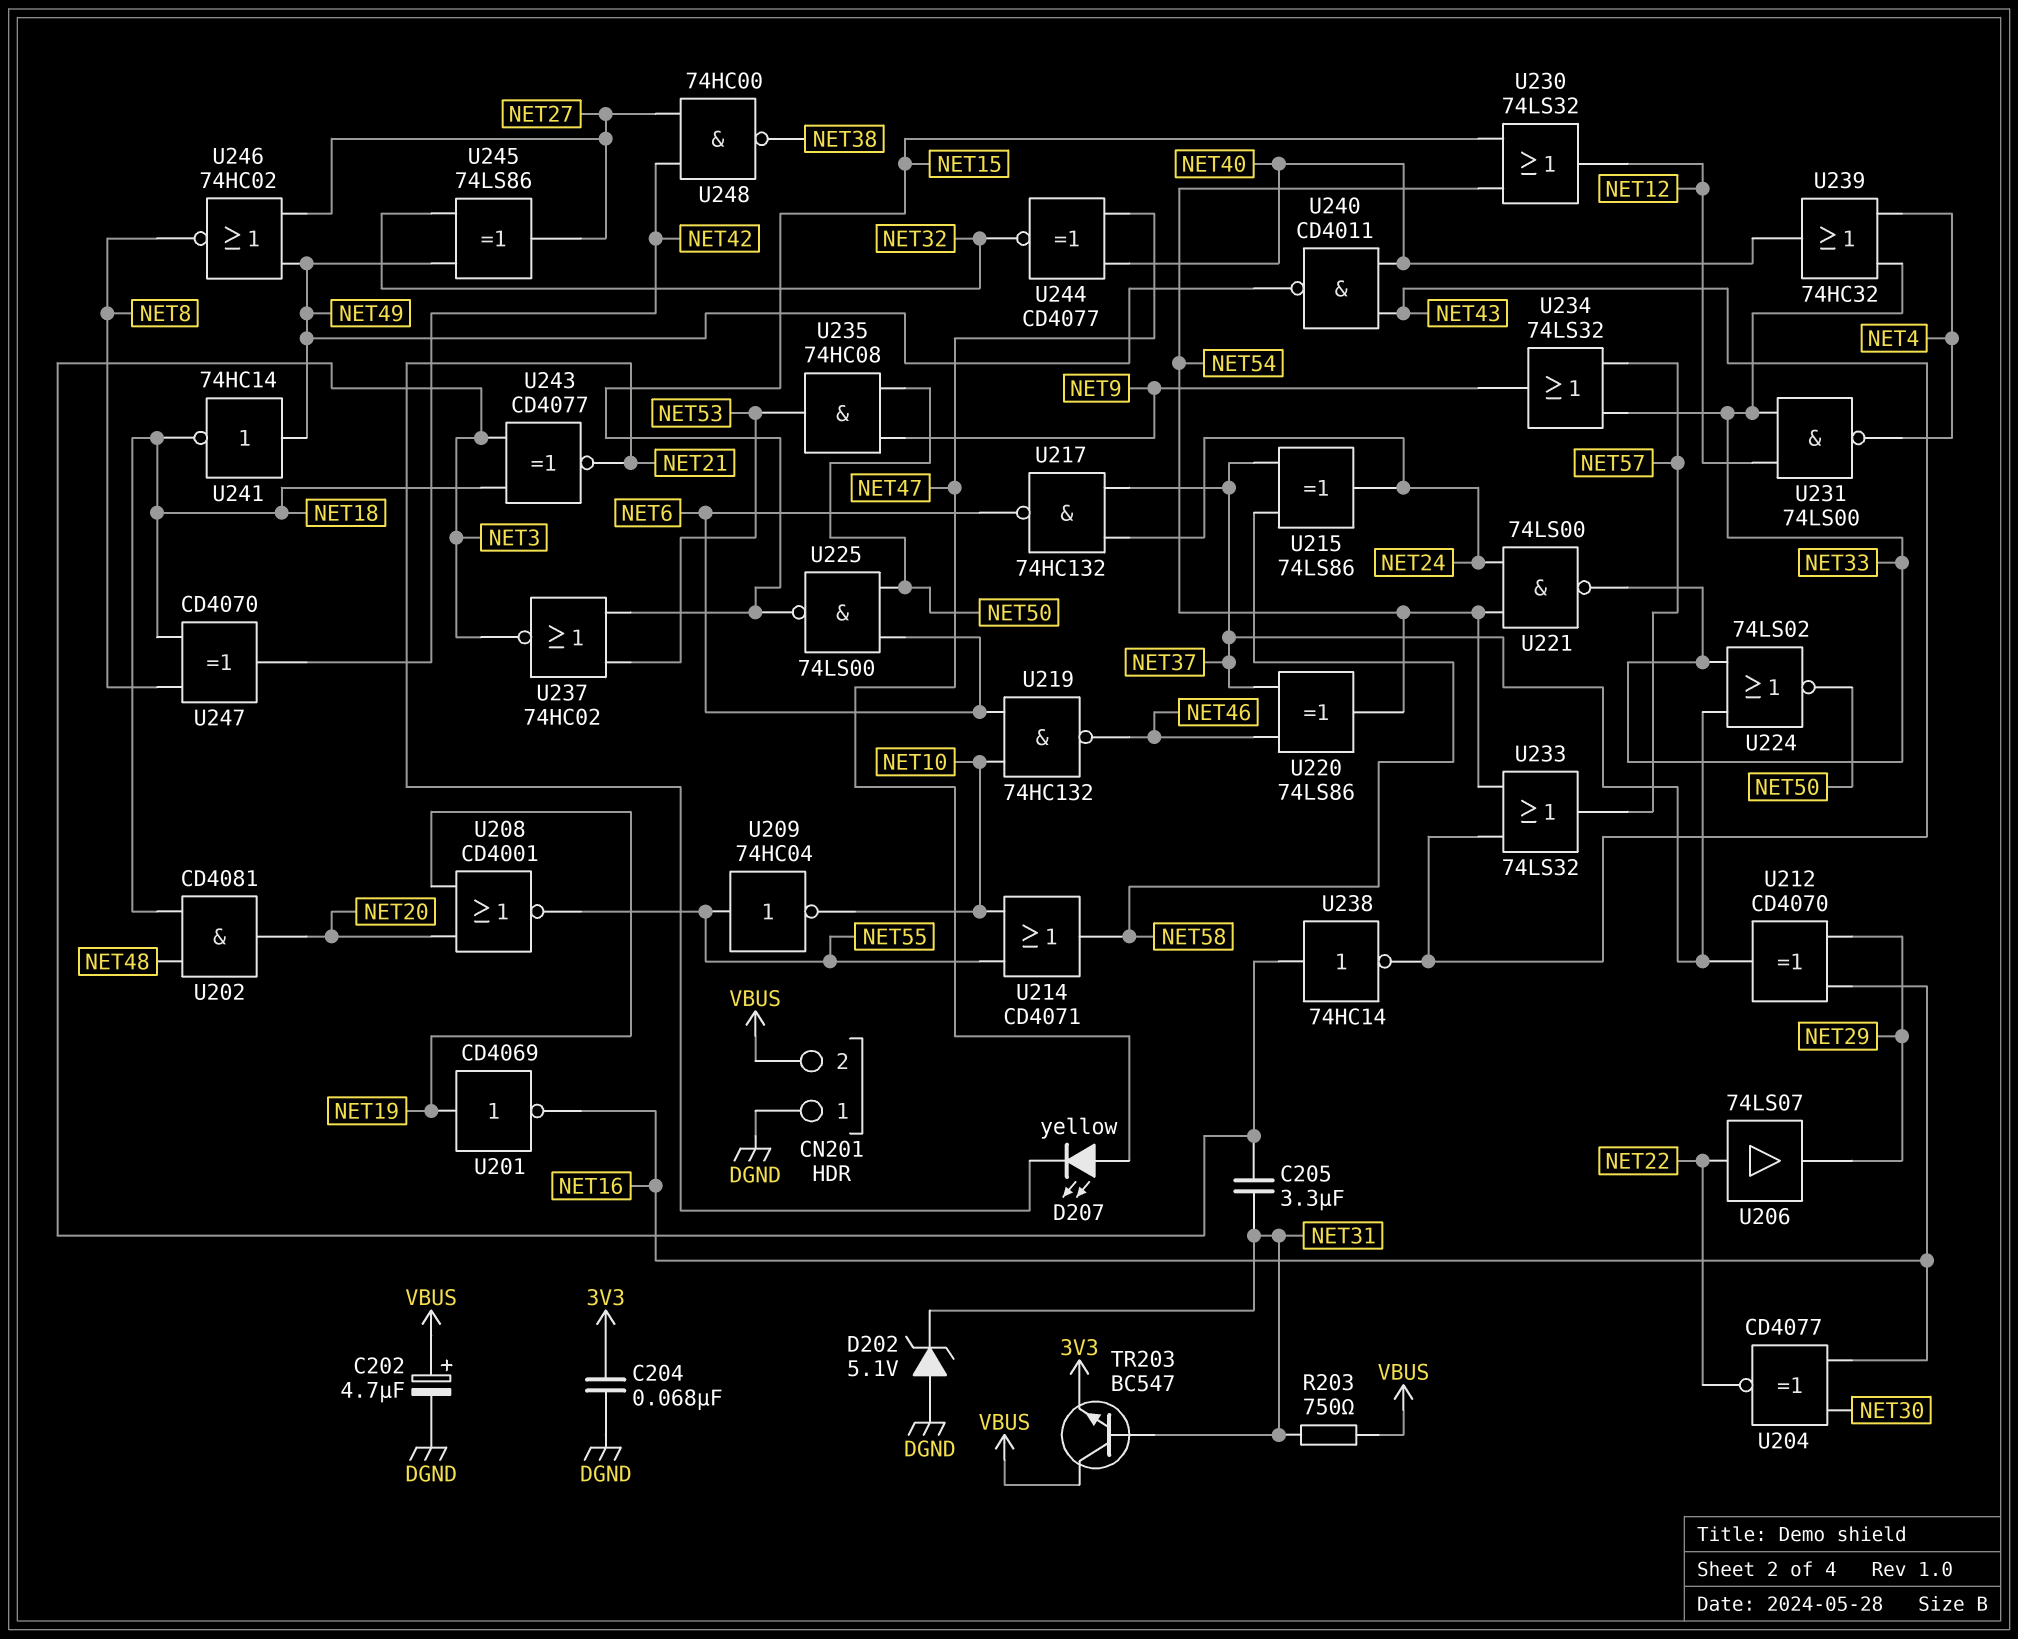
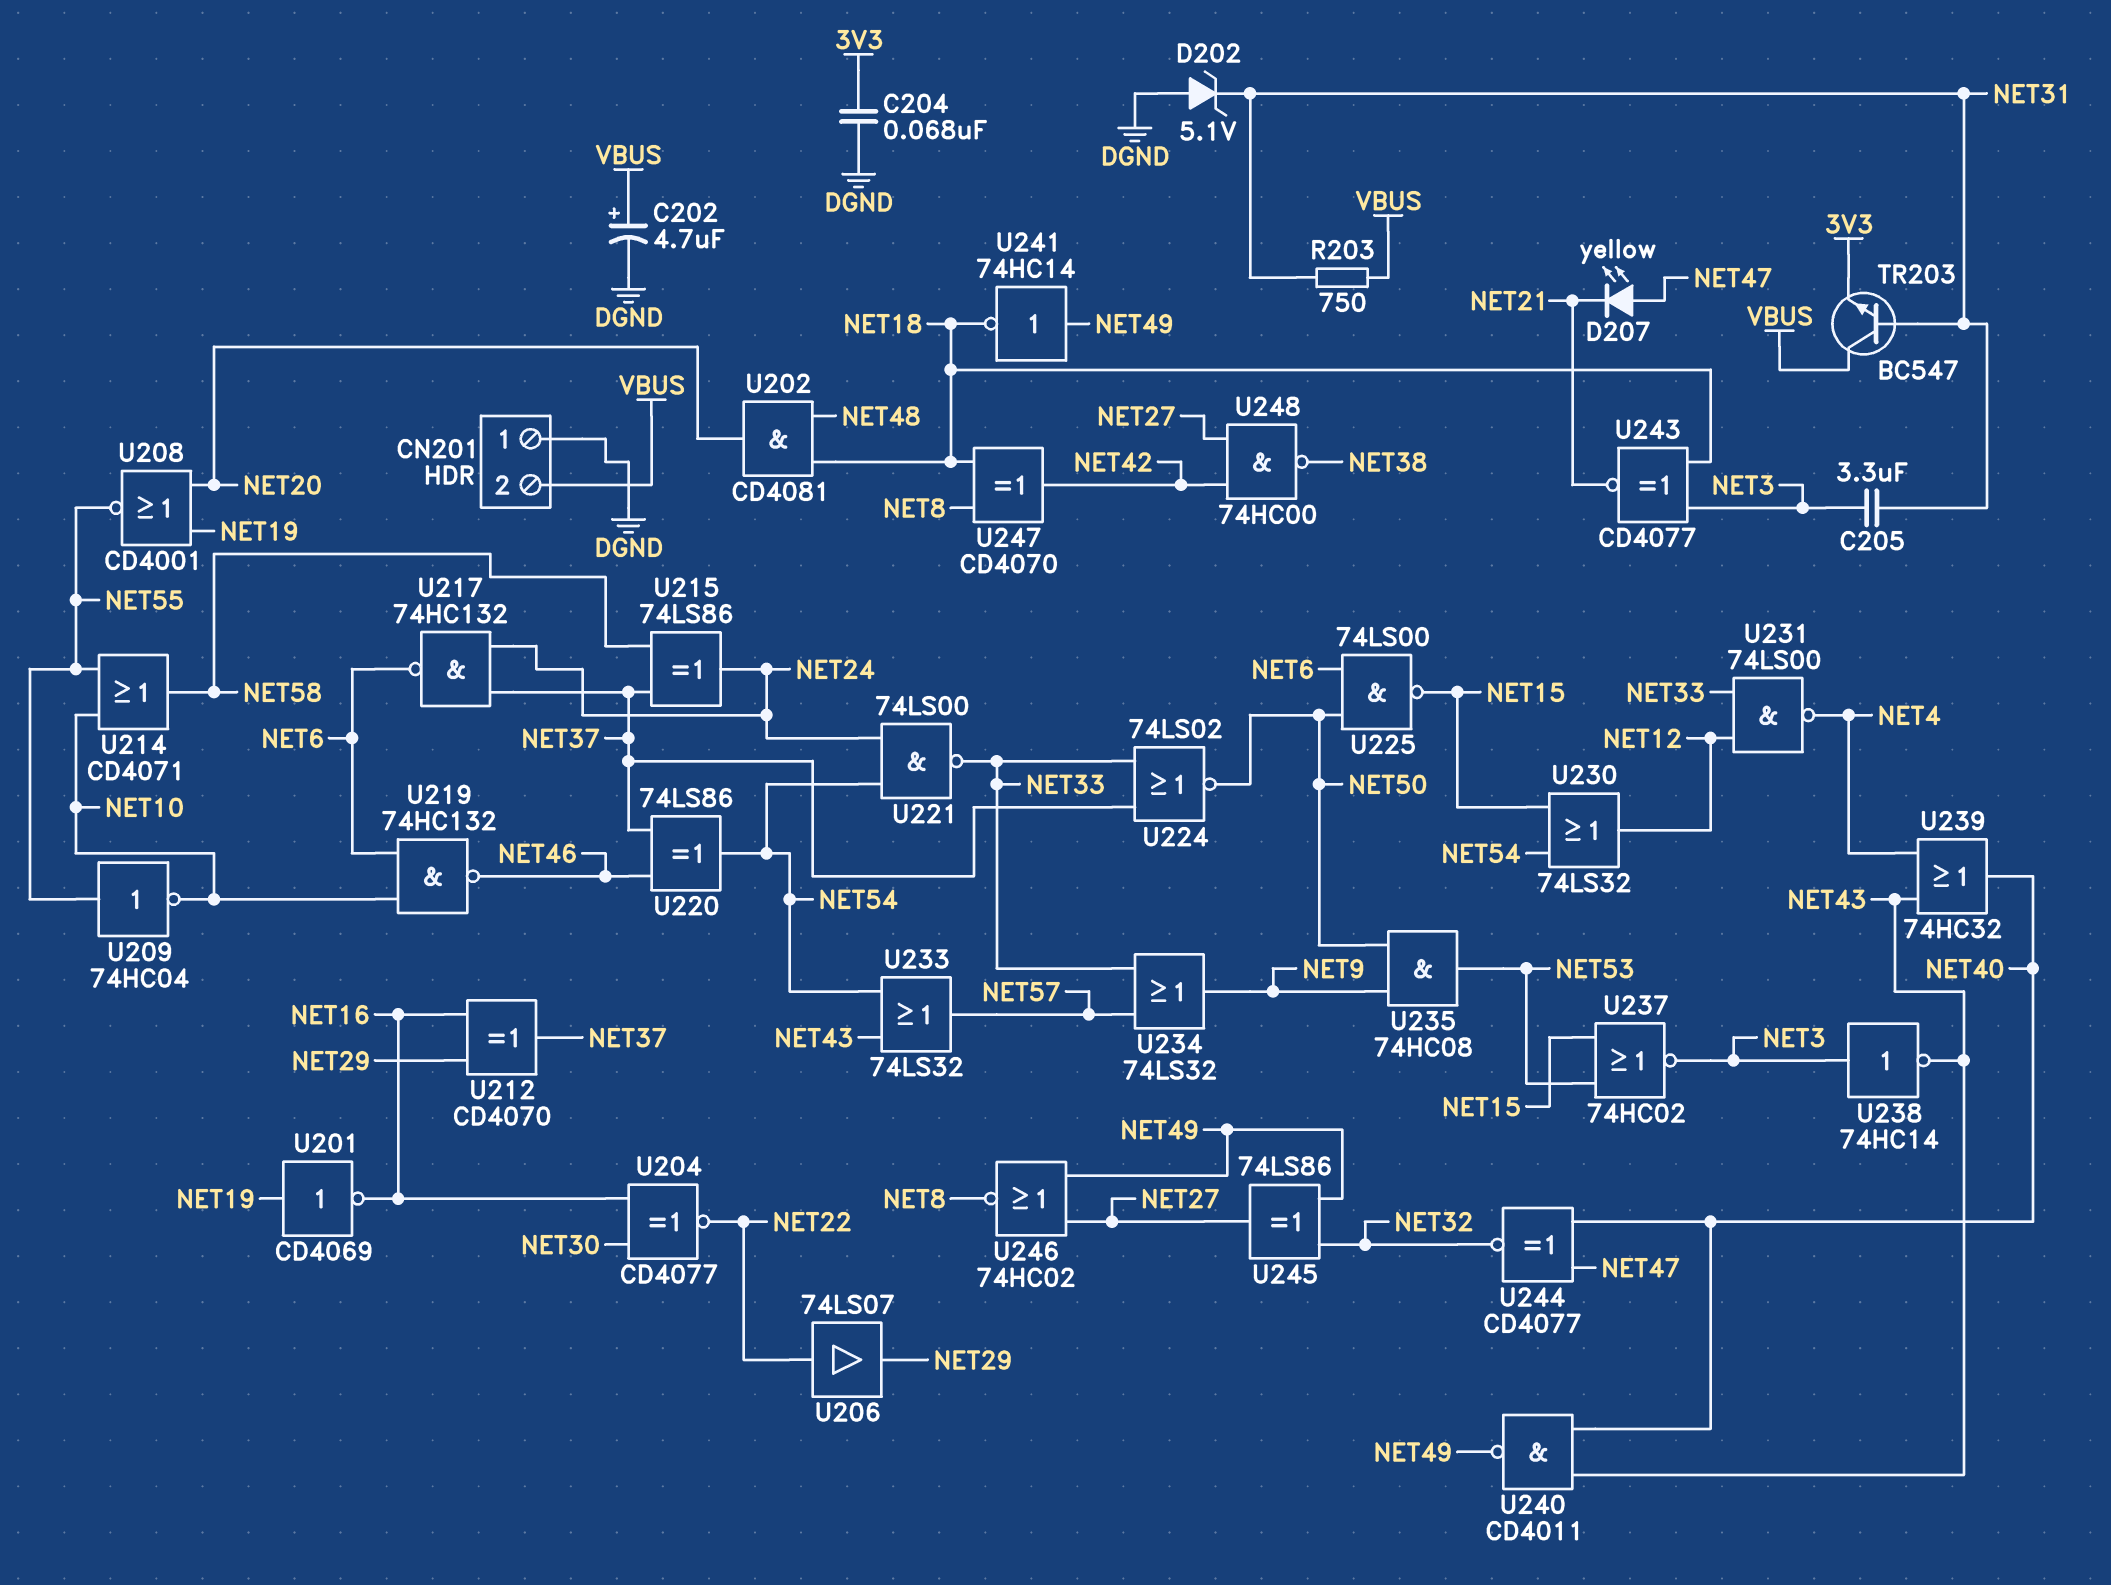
U239: OR 74HC32 (in NET4, in NET33, out NET40) -> OR 74HC32 (in NET4, in NET43, out NET40)

